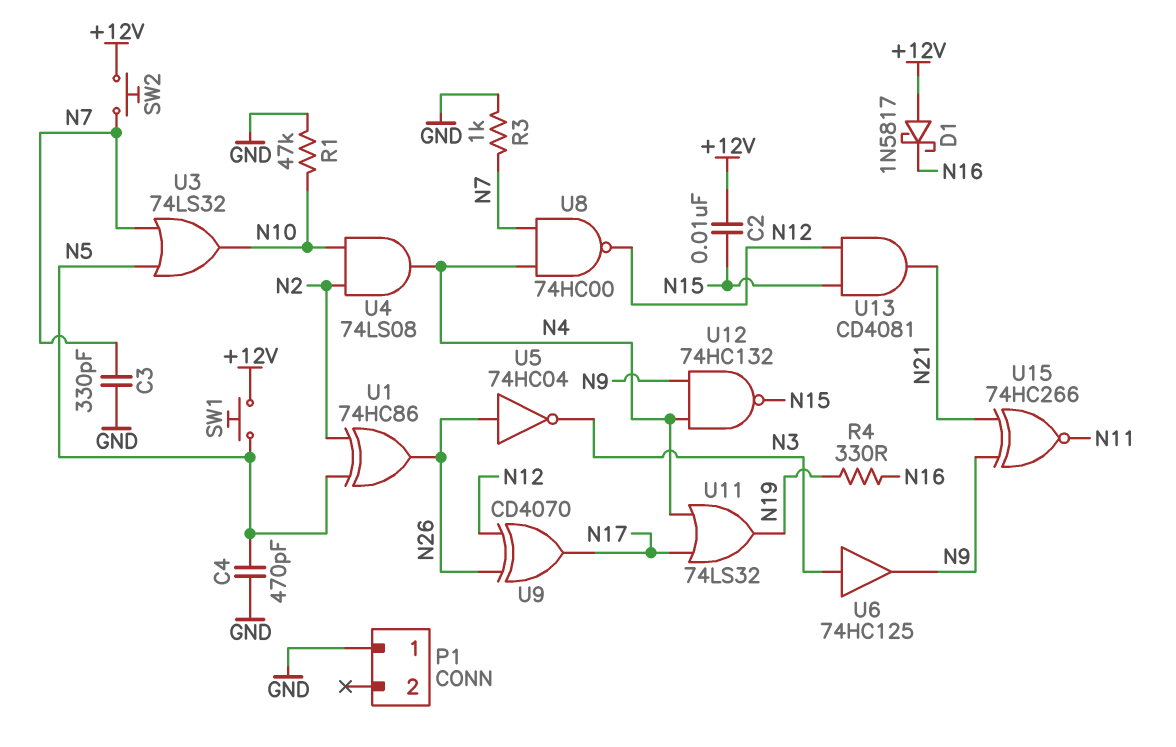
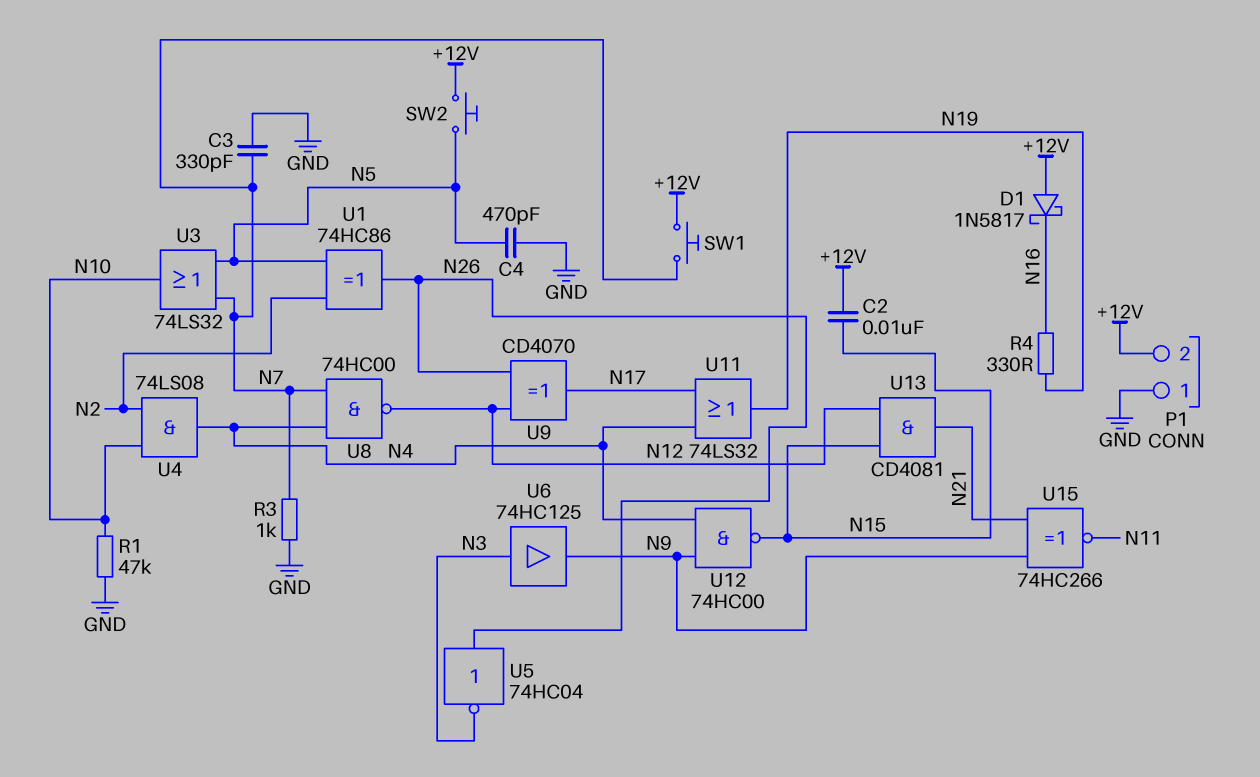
P1 pin 2: none -> +12V
SW1: button (+12V, N5) -> button (+12V, N7)
SW2: button (+12V, N7) -> button (+12V, N5)
U12: NAND 74HC132 (in N4, in N9, out N15) -> NAND 74HC00 (in N4, in N9, out N15)

